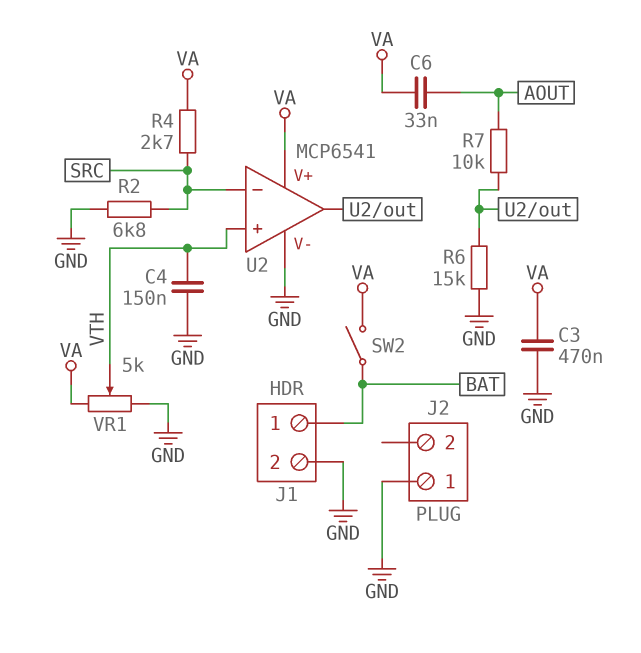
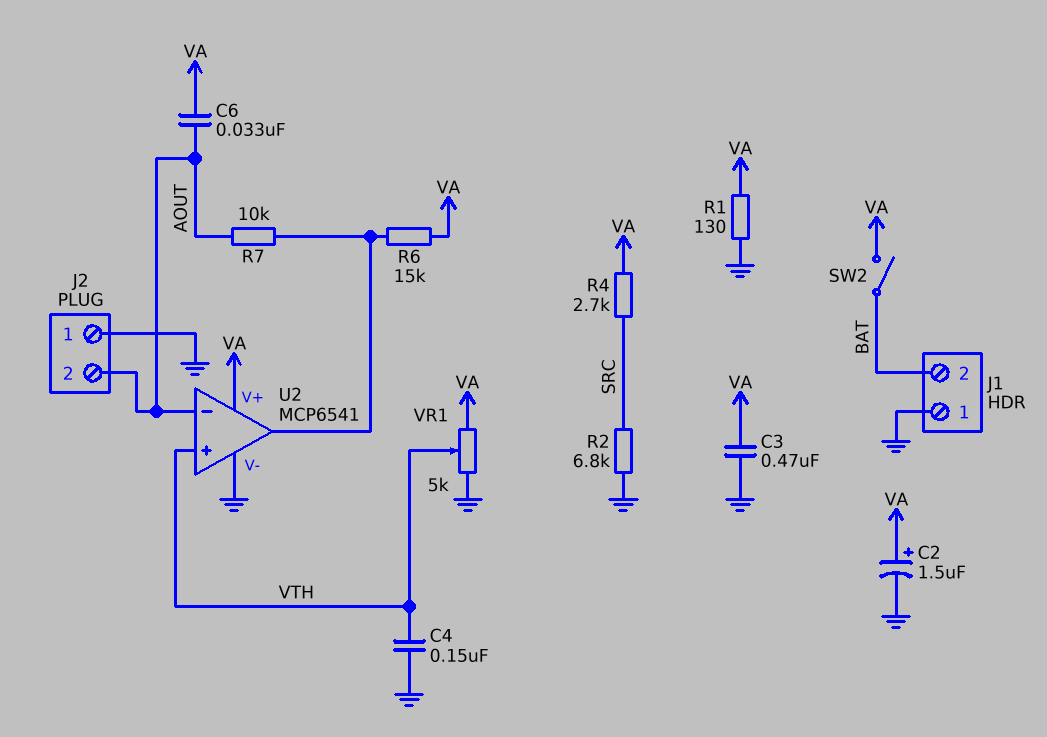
C2: none -> 1.5uF (plus VA, minus GND)
J1 pin 1: BAT -> GND
J1 pin 2: GND -> BAT
J2 pin 2: none -> AOUT
R1: none -> 130 (GND, VA)
R6: 15k (GND, U2/out) -> 15k (U2/out, VA)
U2 pin in-: SRC -> AOUT

